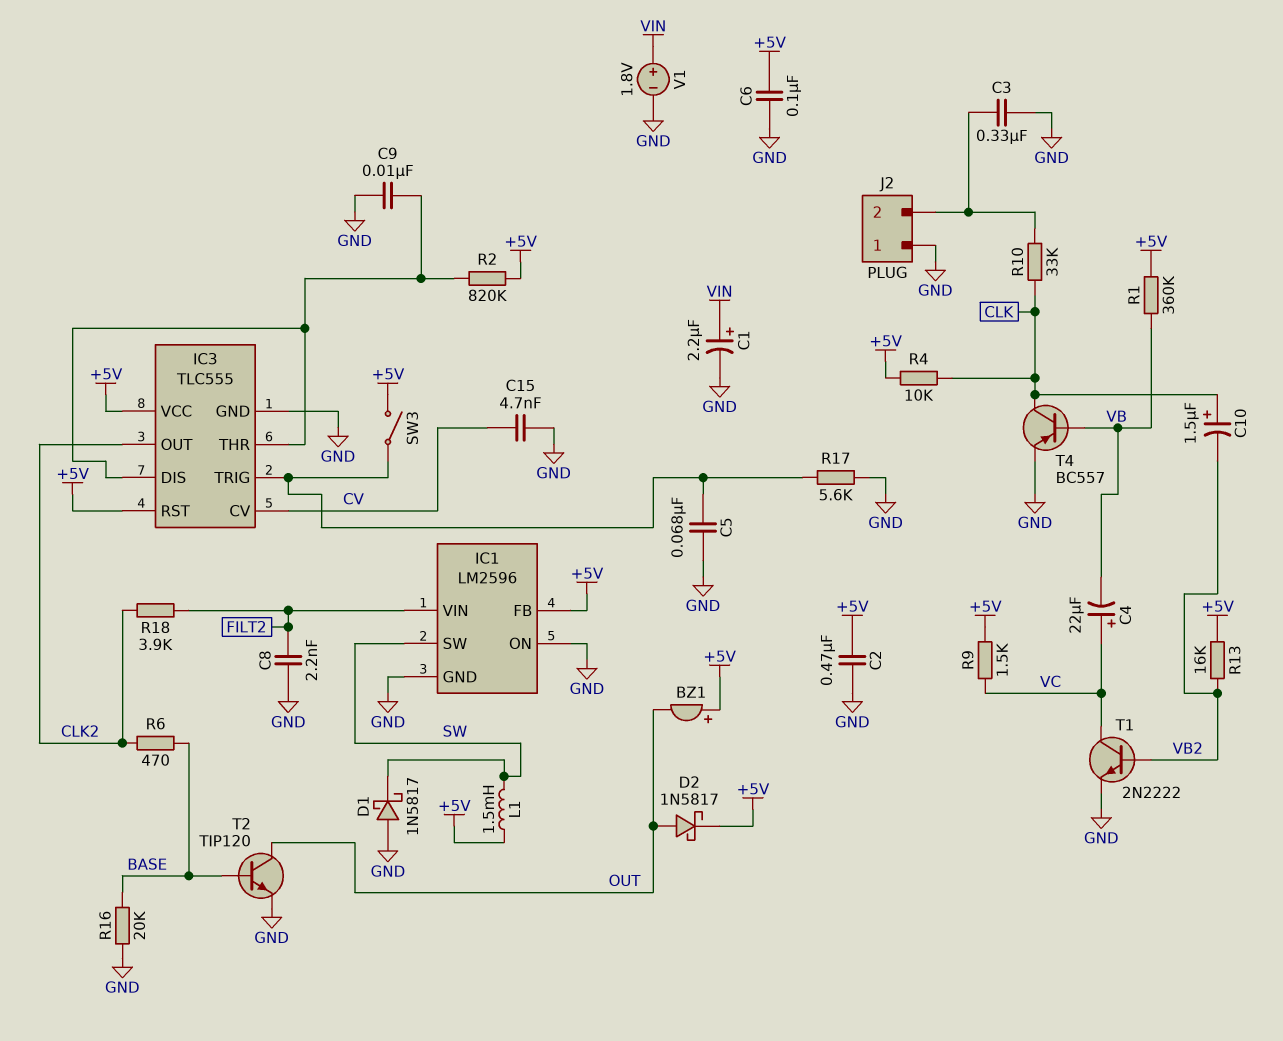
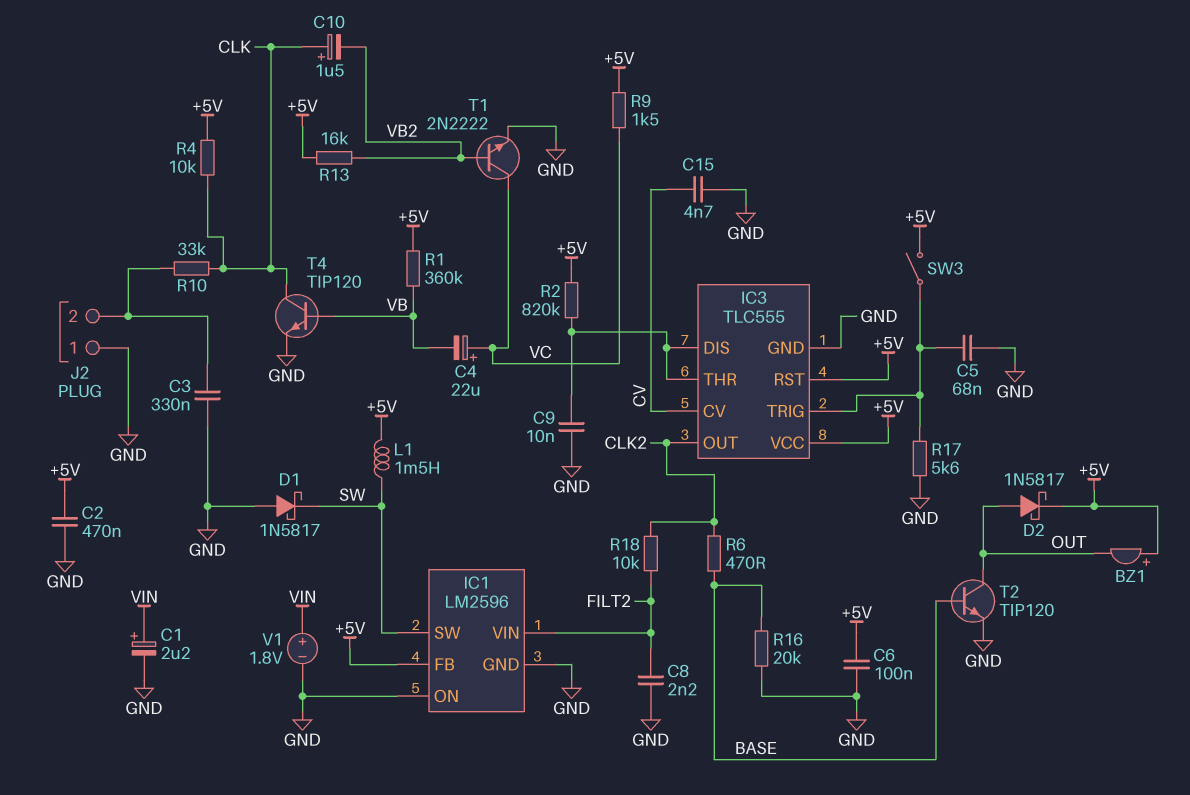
R18: 3.9k (CLK2, FILT2) -> 10k (CLK2, FILT2)
T4: PNP BC557 (B VB, C CLK, E GND) -> NPN TIP120 (B VB, C CLK, E GND)

